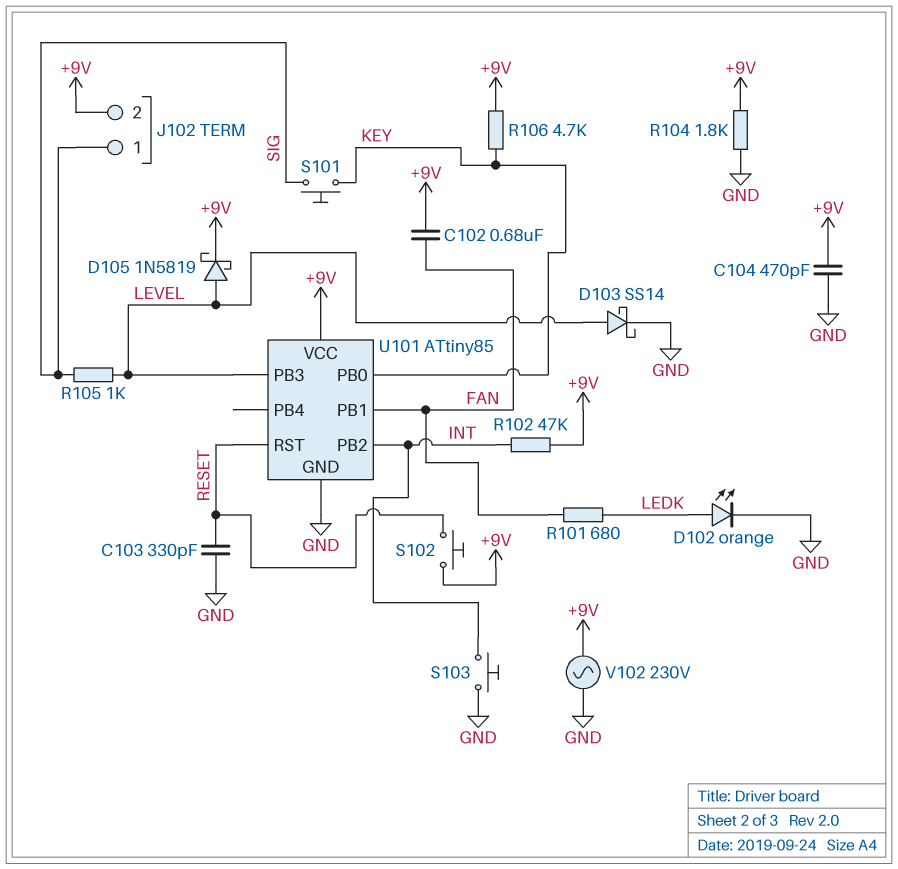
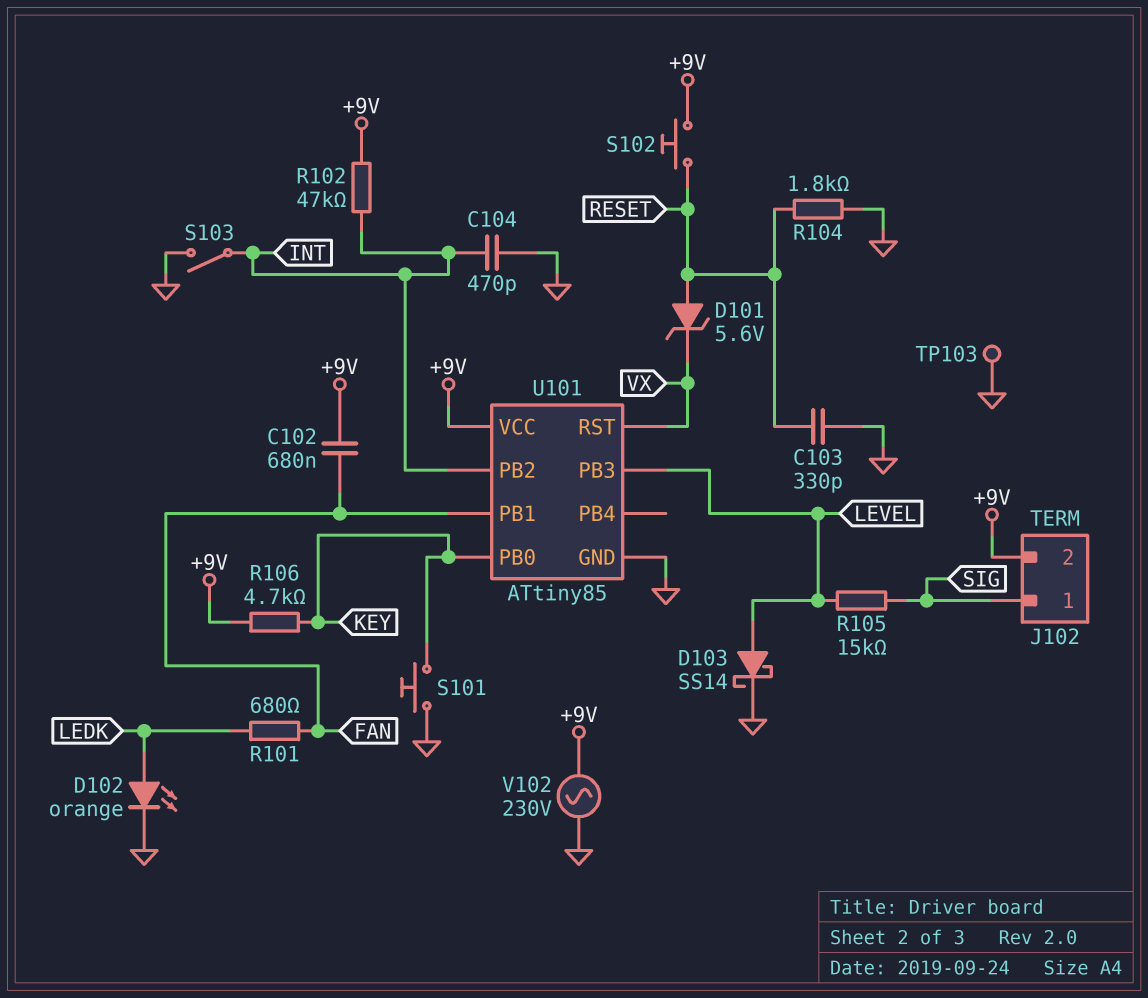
C104: 470pF (+9V, GND) -> 470pF (GND, INT)
D101: none -> zener 5.6V (A RESET, K VX)
D105: schottky 1N5819 (A LEVEL, K +9V) -> none
R104: 1.8k (+9V, GND) -> 1.8k (GND, RESET)
R105: 1k (LEVEL, SIG) -> 15k (LEVEL, SIG)
S101: button (KEY, SIG) -> button (GND, KEY)
S103: button (GND, INT) -> switch (GND, INT)
TP103: none -> test point (GND)
U101 pin RST: RESET -> VX

